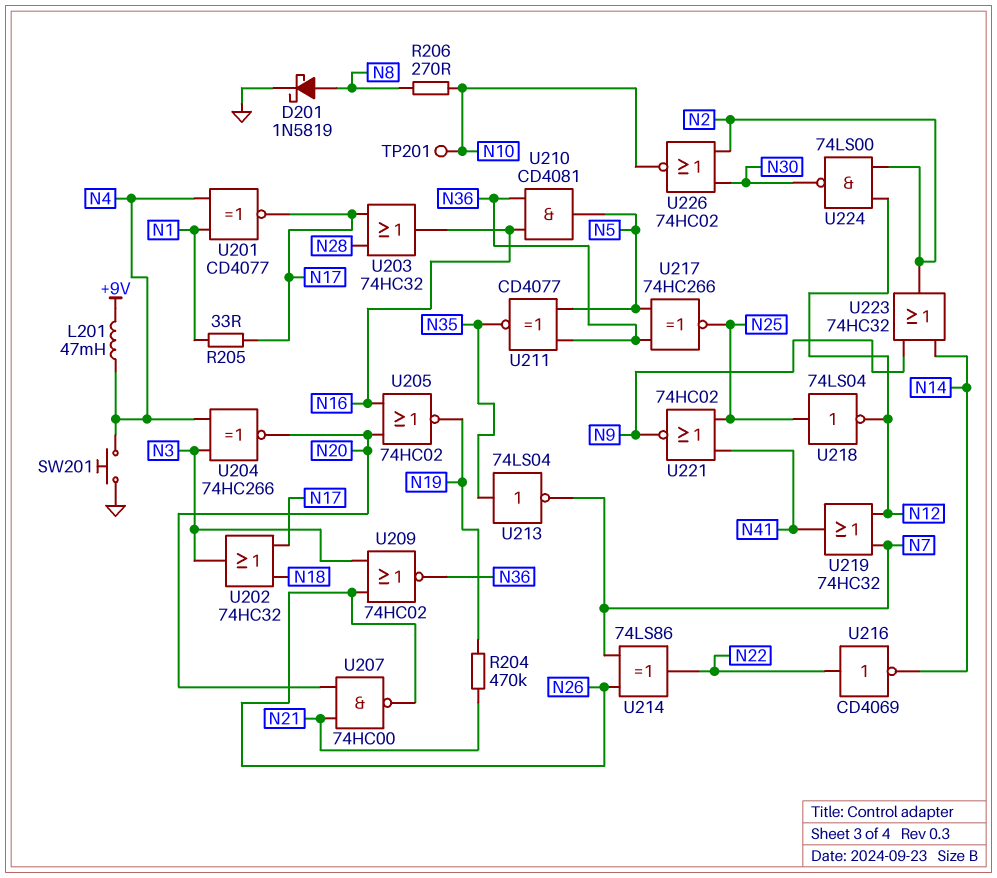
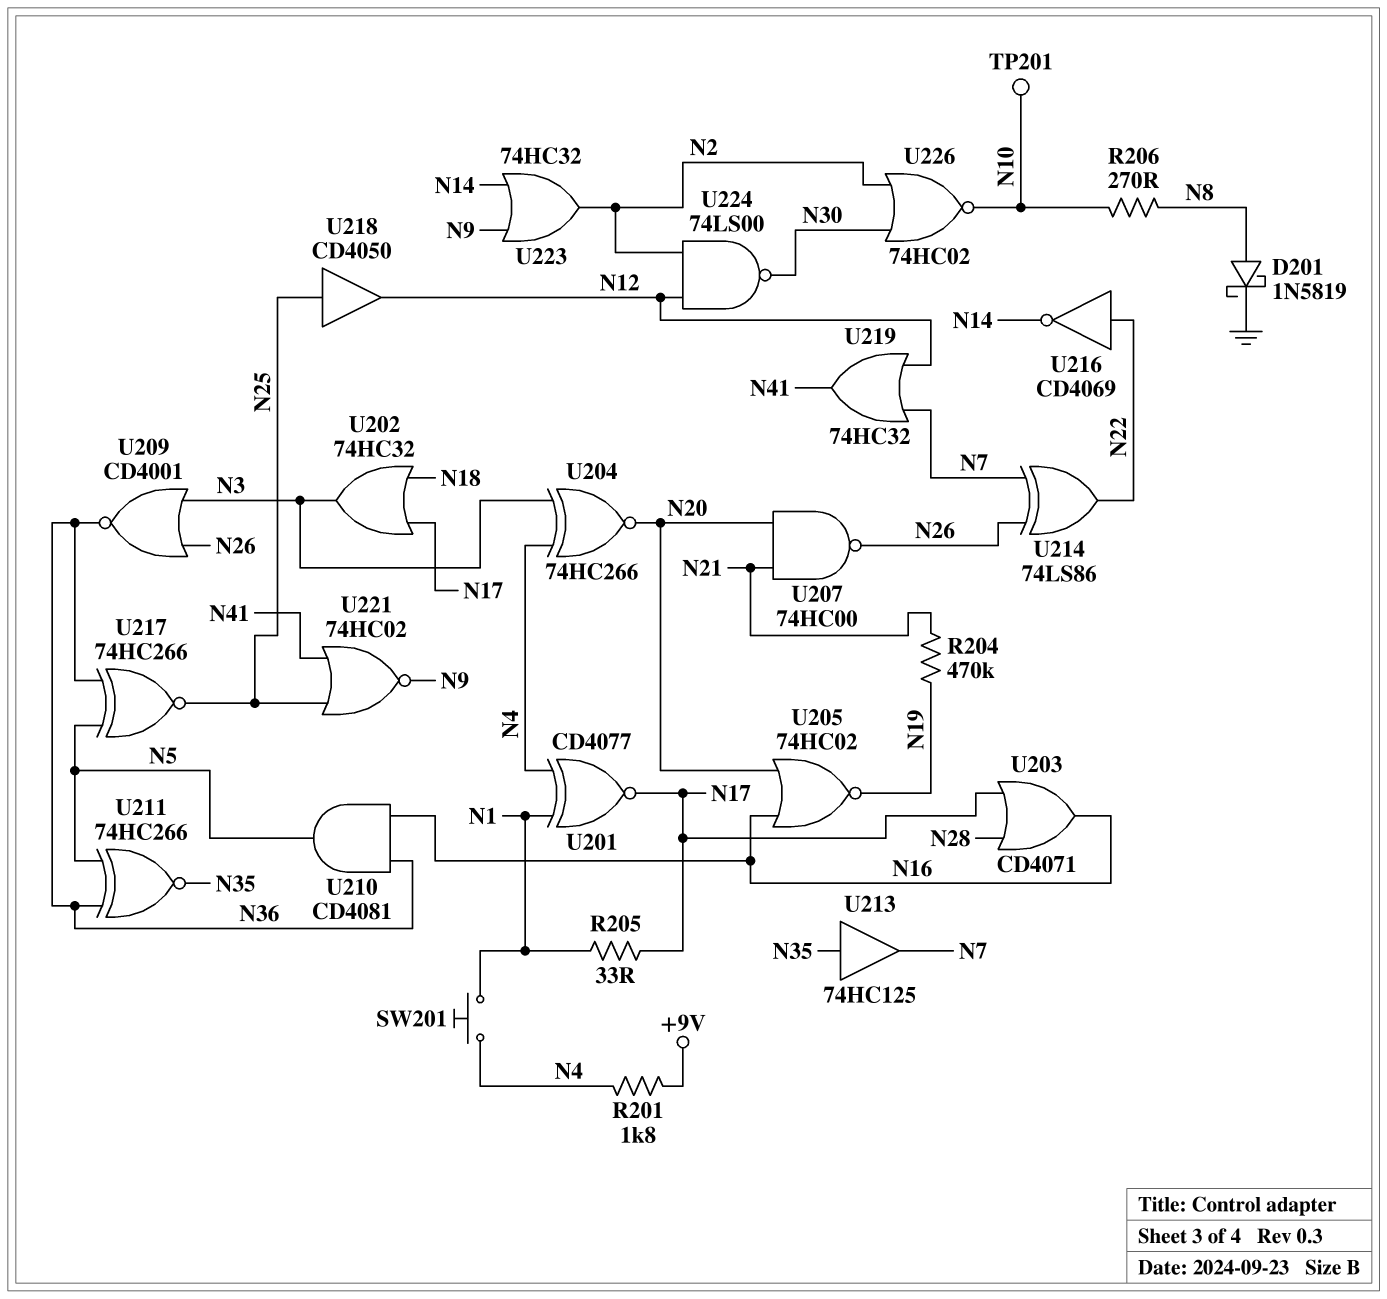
L201: 47mH (+9V, N4) -> none
R201: none -> 1.8k (+9V, N4)
SW201: button (GND, N4) -> button (N1, N4)
U203: OR 74HC32 (in N17, in N28, out N16) -> OR CD4071 (in N17, in N28, out N16)
U209: NOR 74HC02 (in N3, in N26, out N36) -> NOR CD4001 (in N3, in N26, out N36)
U211: XNOR CD4077 (in N5, in N36, out N35) -> XNOR 74HC266 (in N5, in N36, out N35)
U213: NOT 74LS04 (in N35, out N7) -> buffer 74HC125 (in N35, out N7)
U218: NOT 74LS04 (in N25, out N12) -> buffer CD4050 (in N25, out N12)

